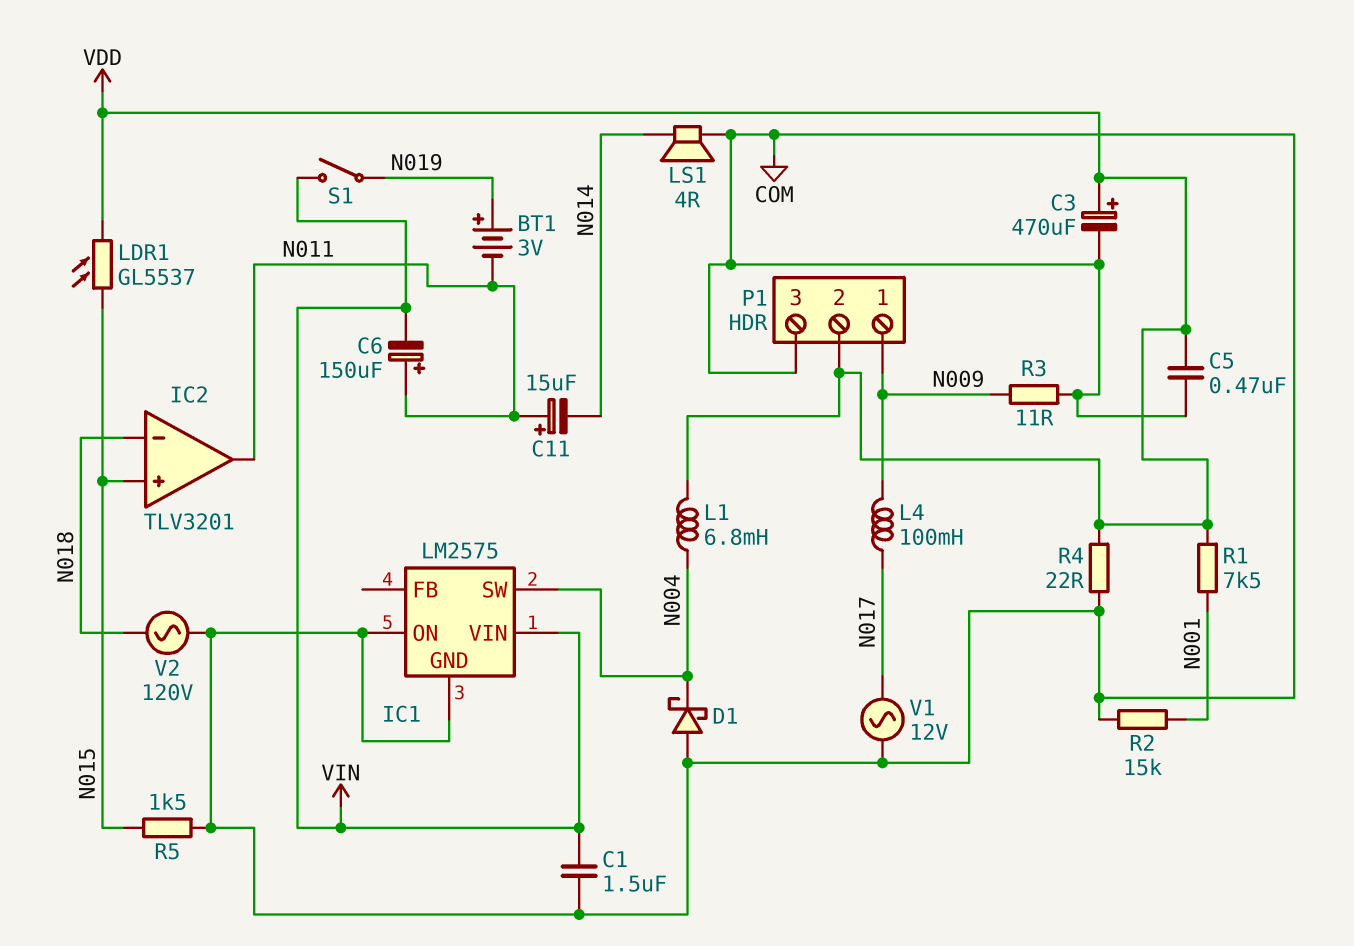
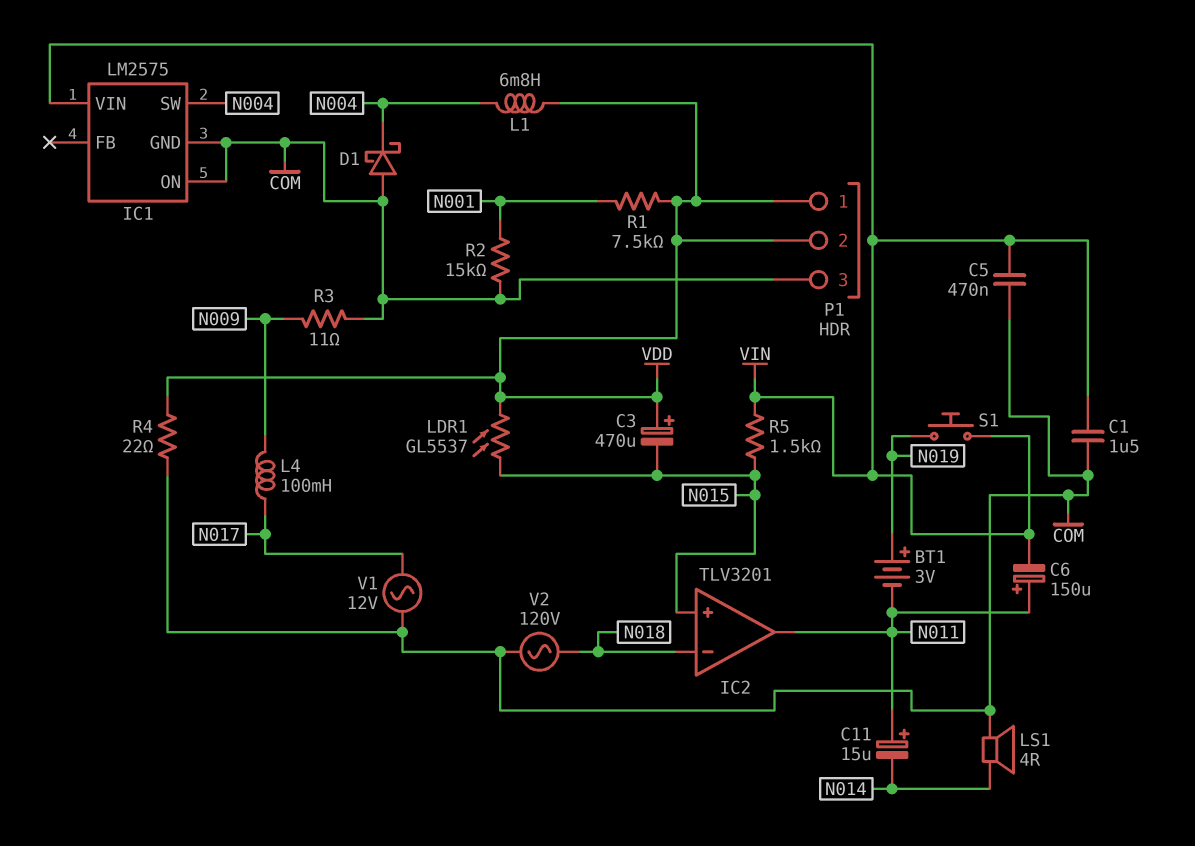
C3: 470uF (plus VDD, minus COM) -> 470uF (plus VDD, minus N015)
C5: 470nF (COM, VDD) -> 470nF (COM, VIN)
P1 pin 1: N009 -> VDD
R5: 1.5k (COM, N015) -> 1.5k (N015, VIN)
S1: switch (N019, VIN) -> button (N019, VIN)

